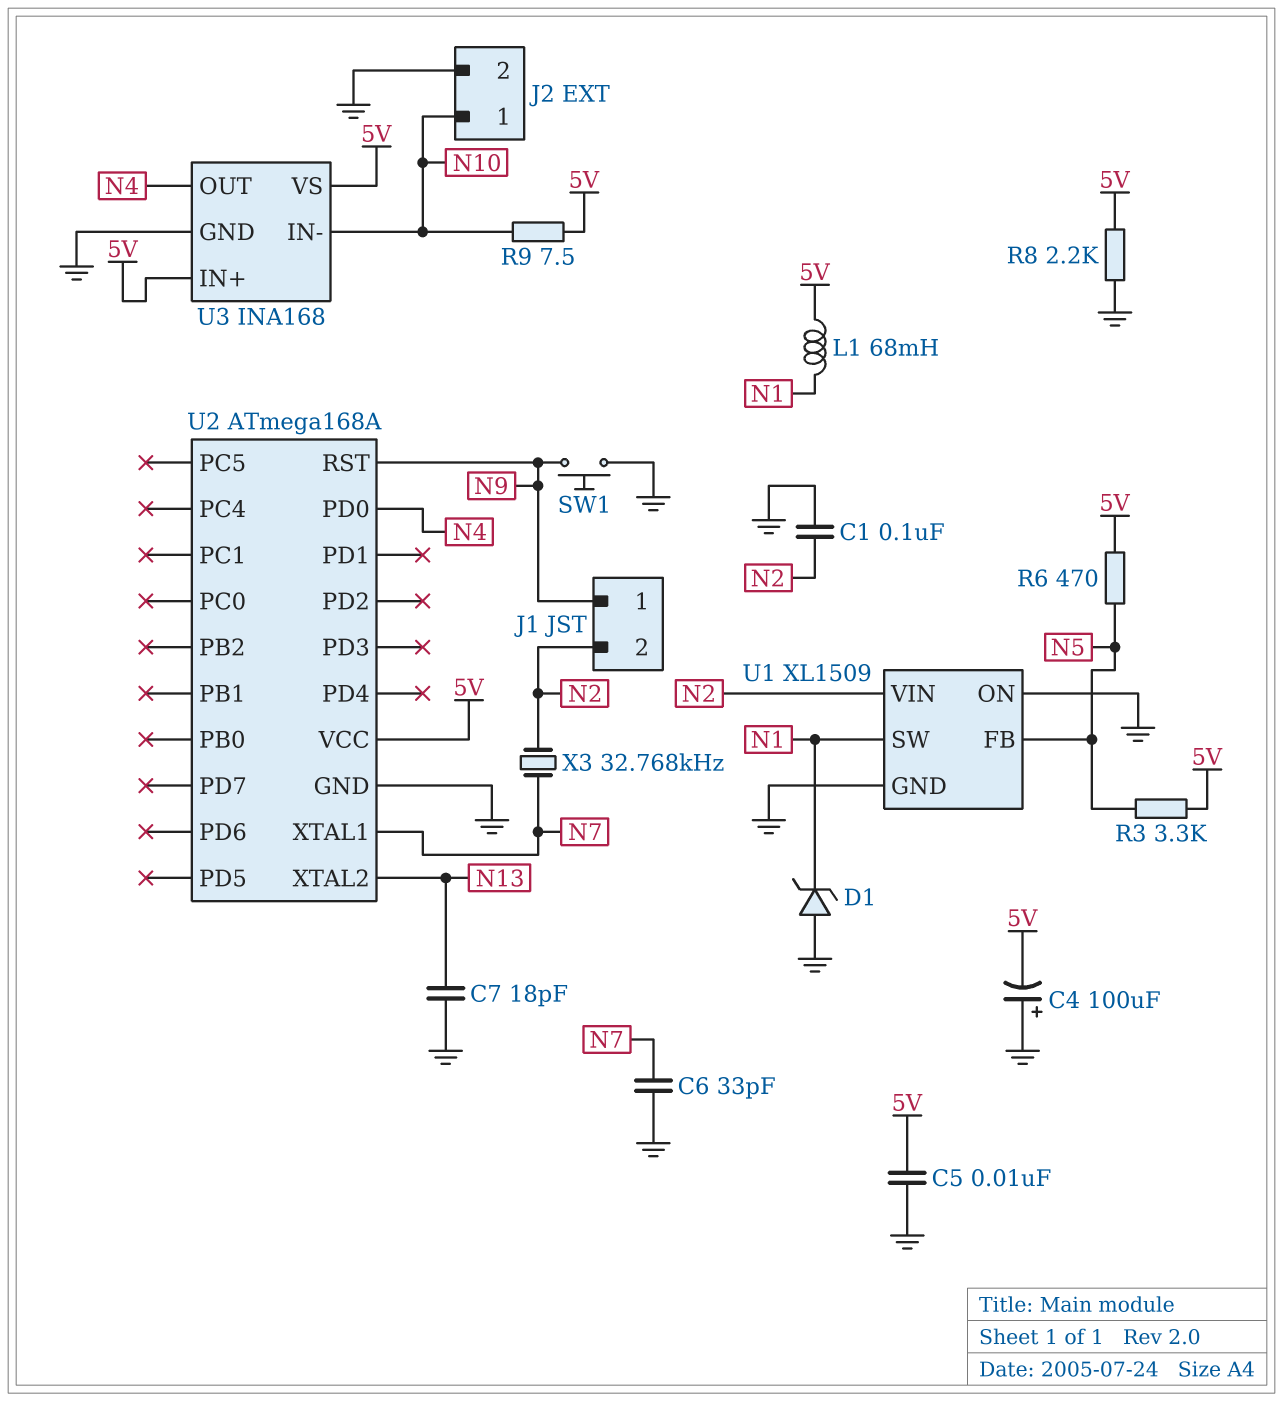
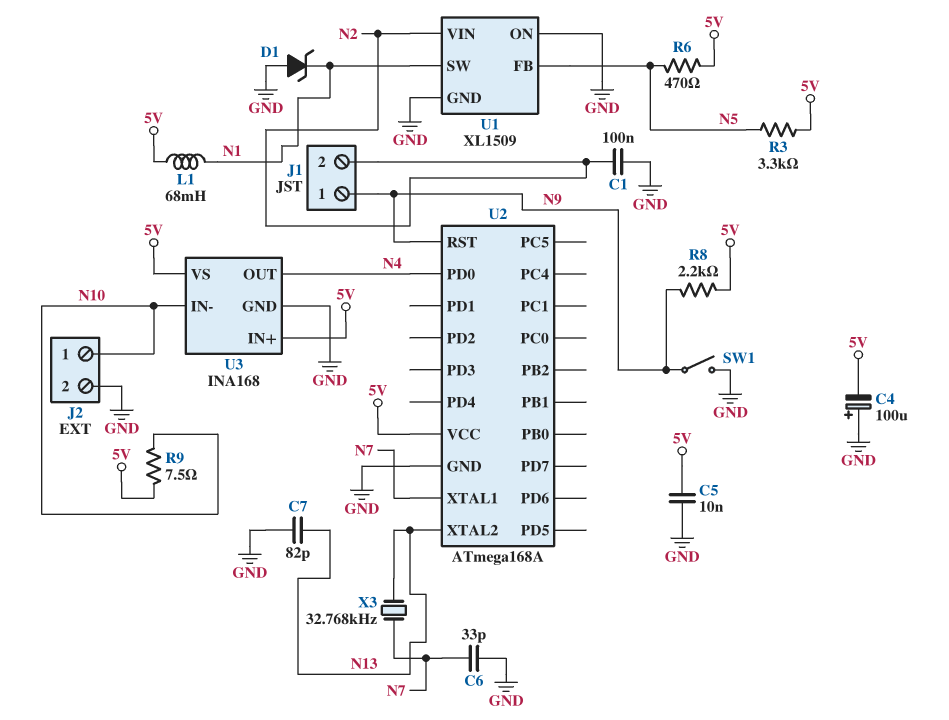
C7: 18pF (GND, N13) -> 82pF (GND, N13)
R8: 2.2k (5V, GND) -> 2.2k (5V, N9)
SW1: button (GND, N9) -> switch (GND, N9)
X3: 32.768kHz (N2, N7) -> 32.768kHz (N7, N13)

